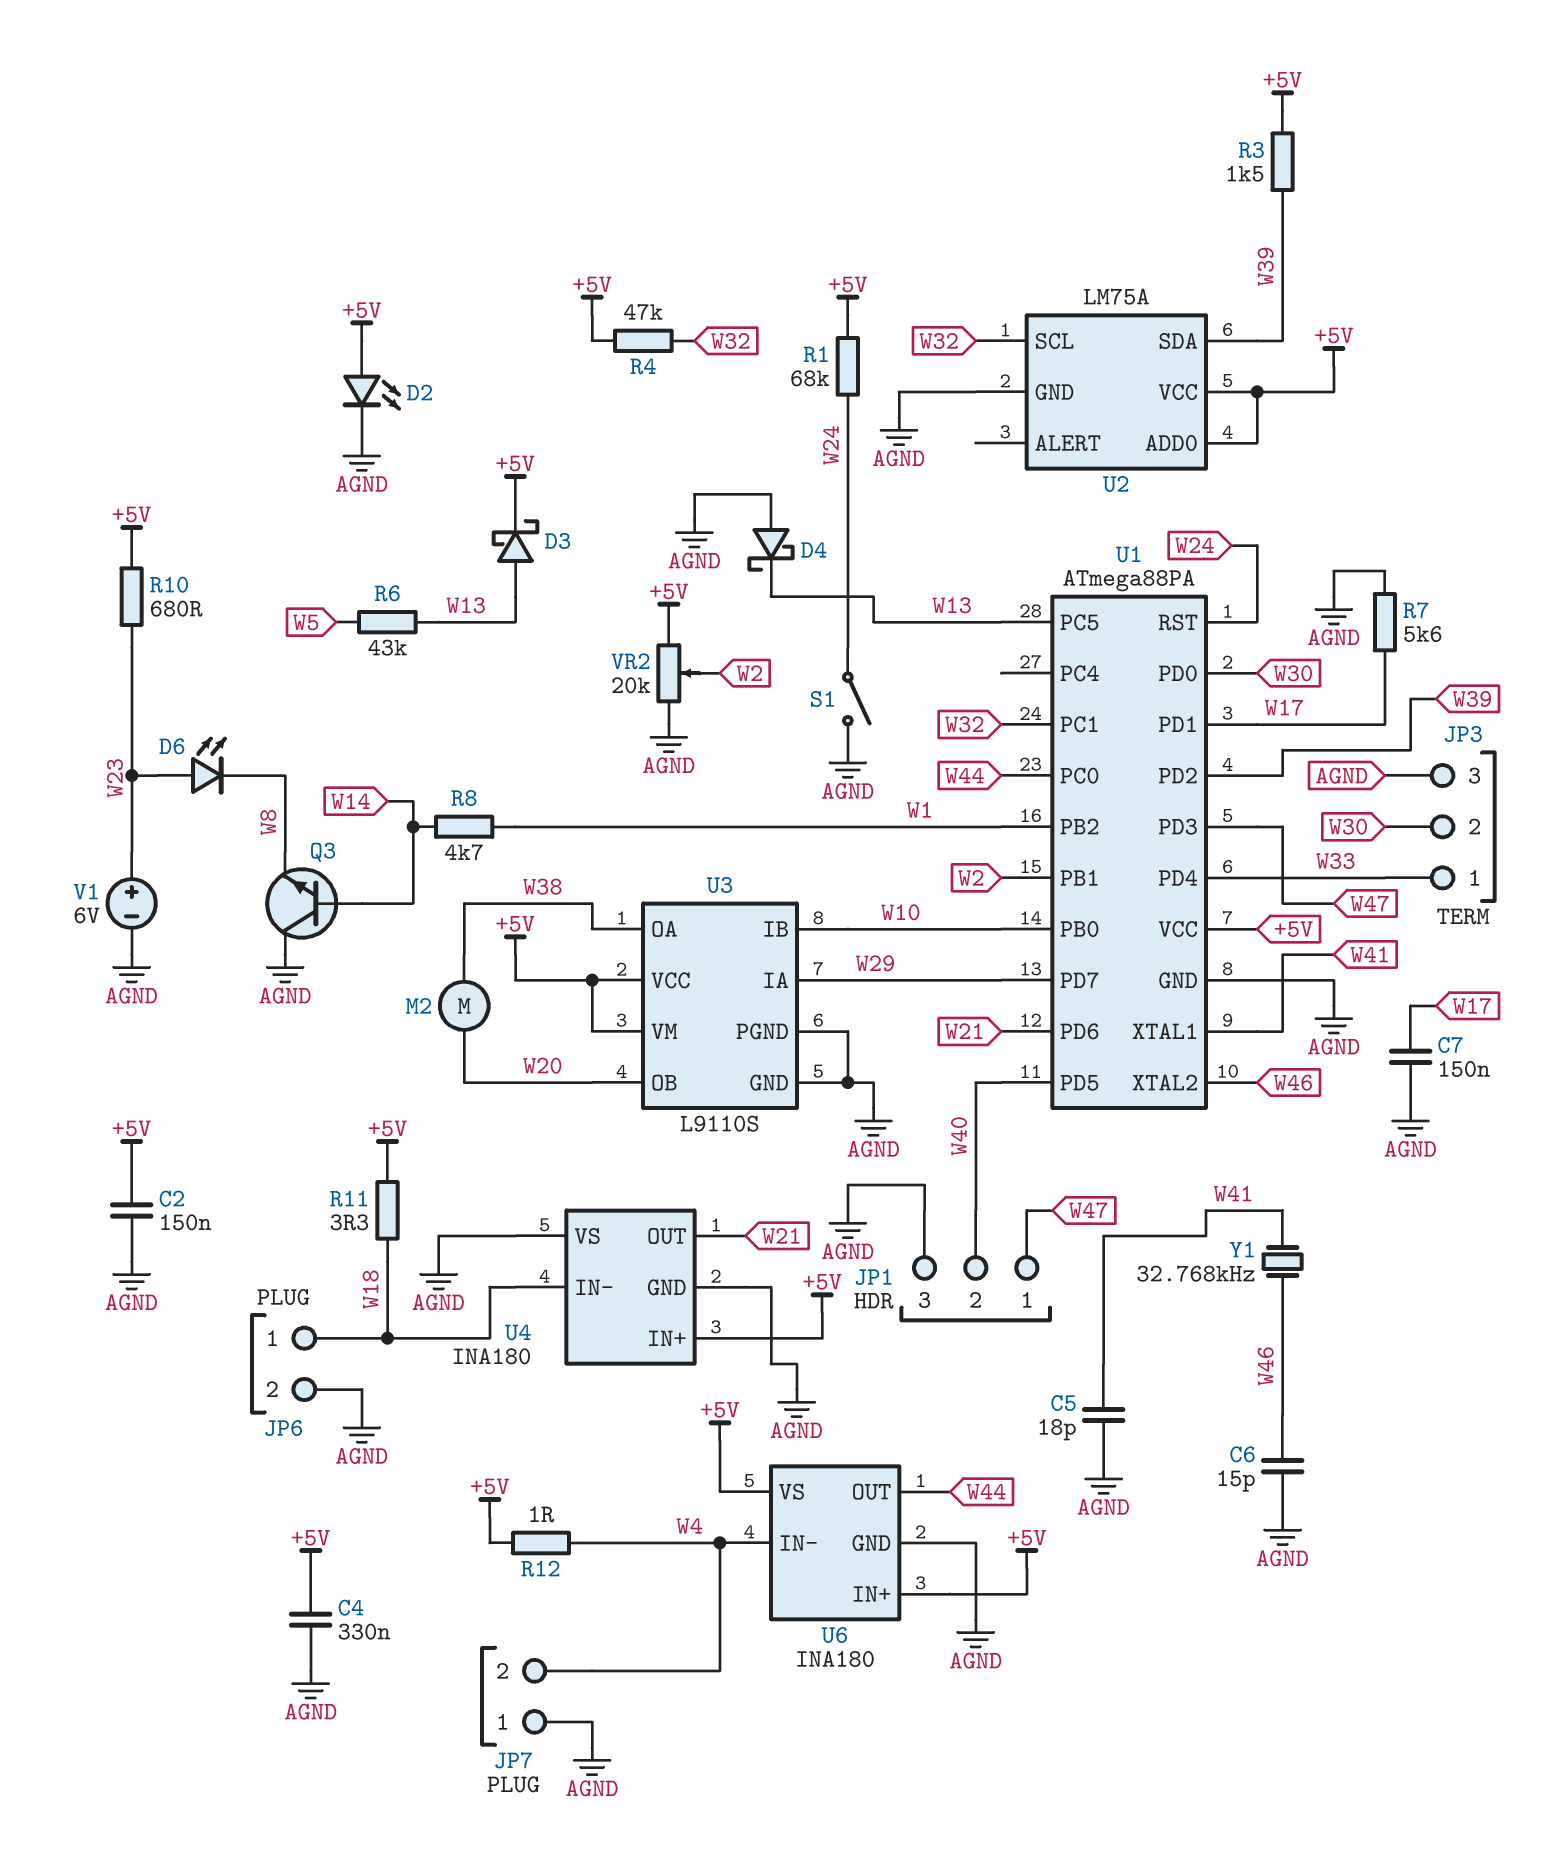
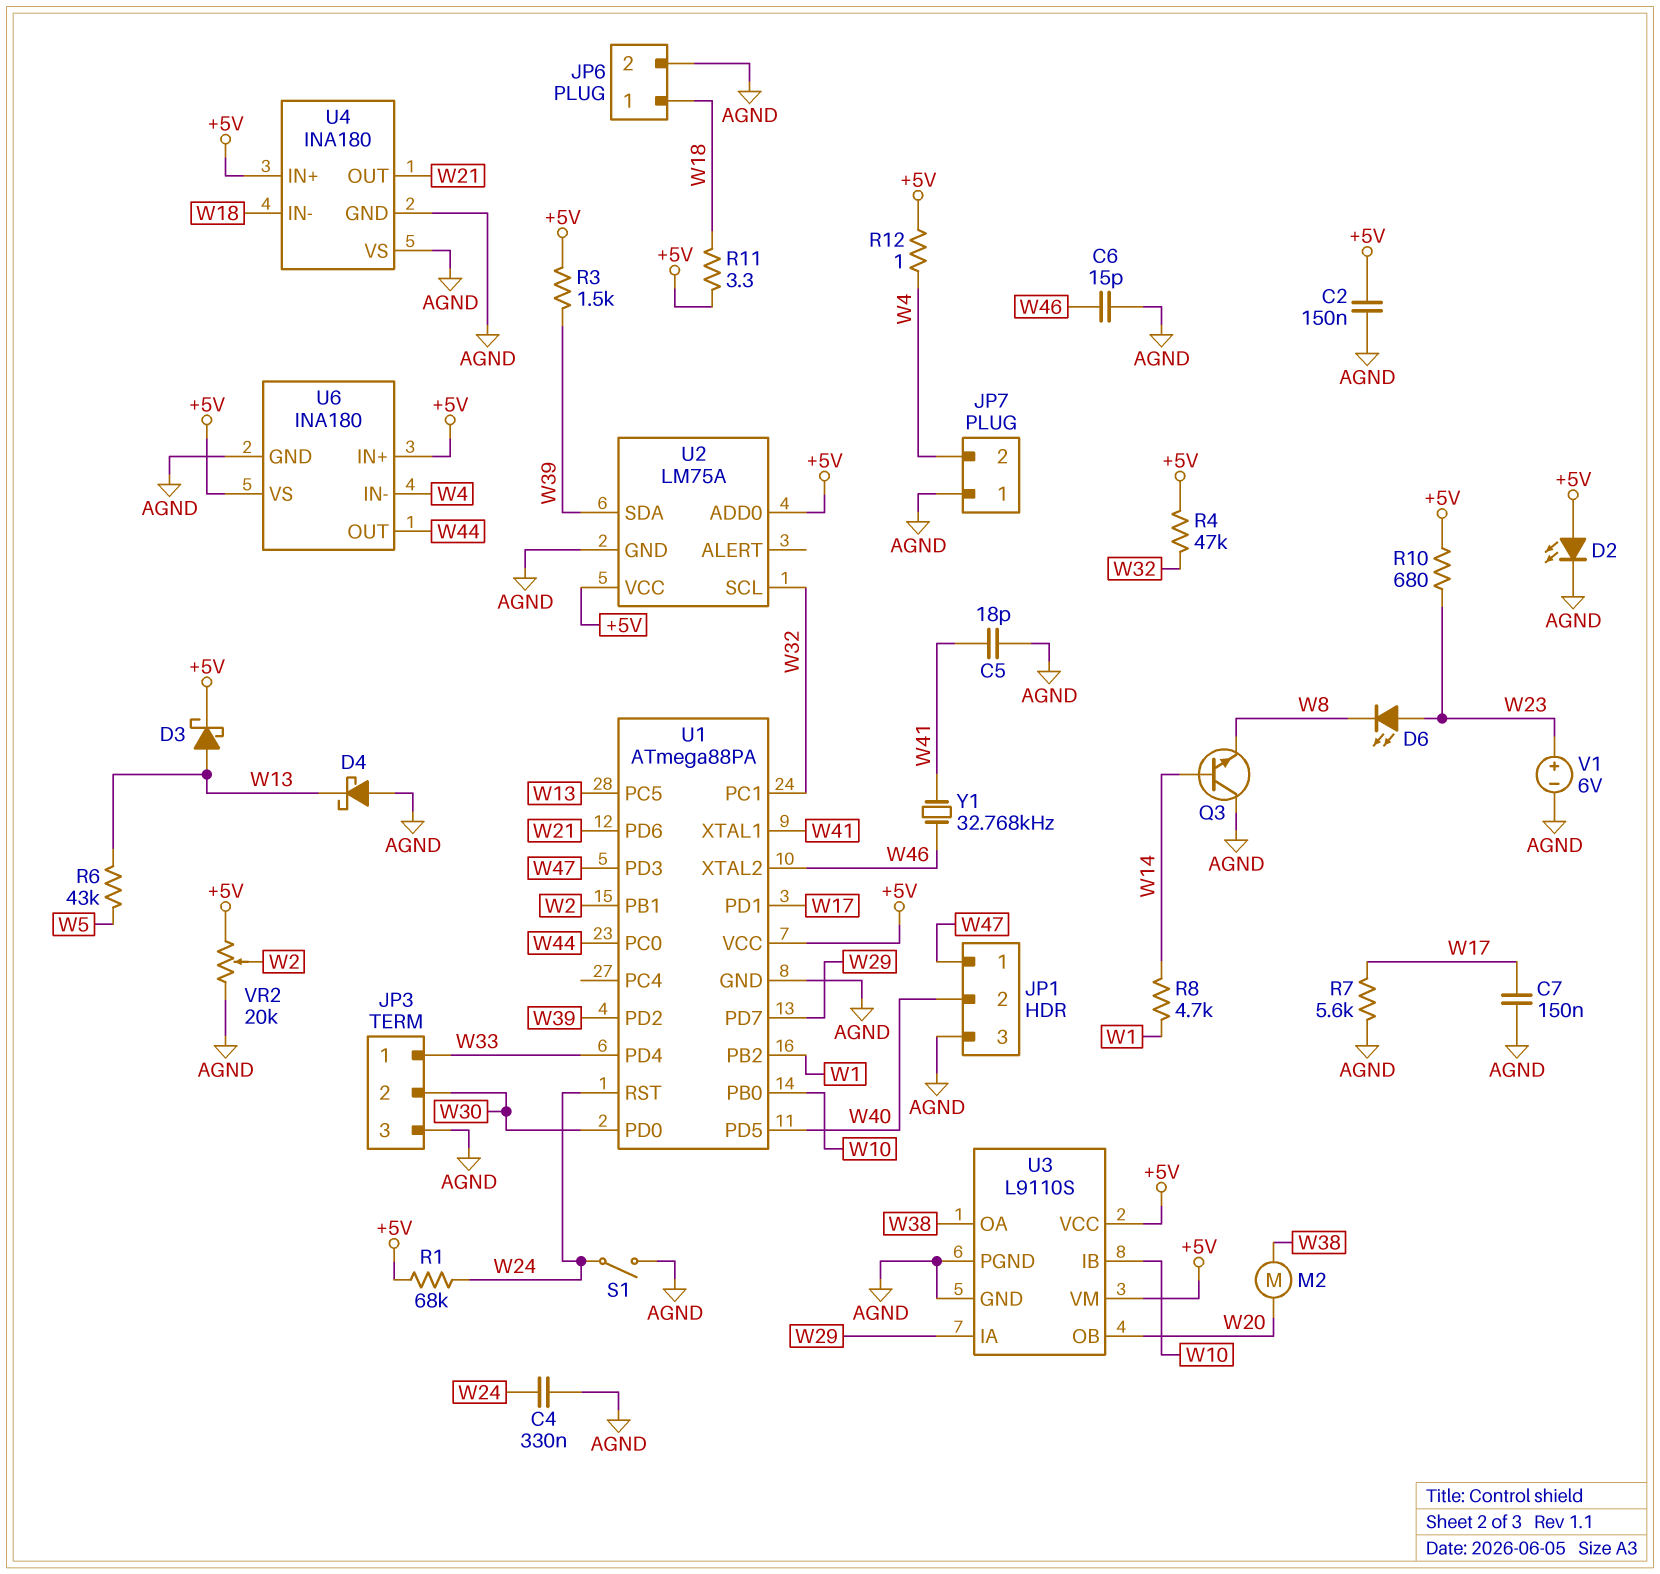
C4: 330nF (+5V, AGND) -> 330nF (AGND, W24)

